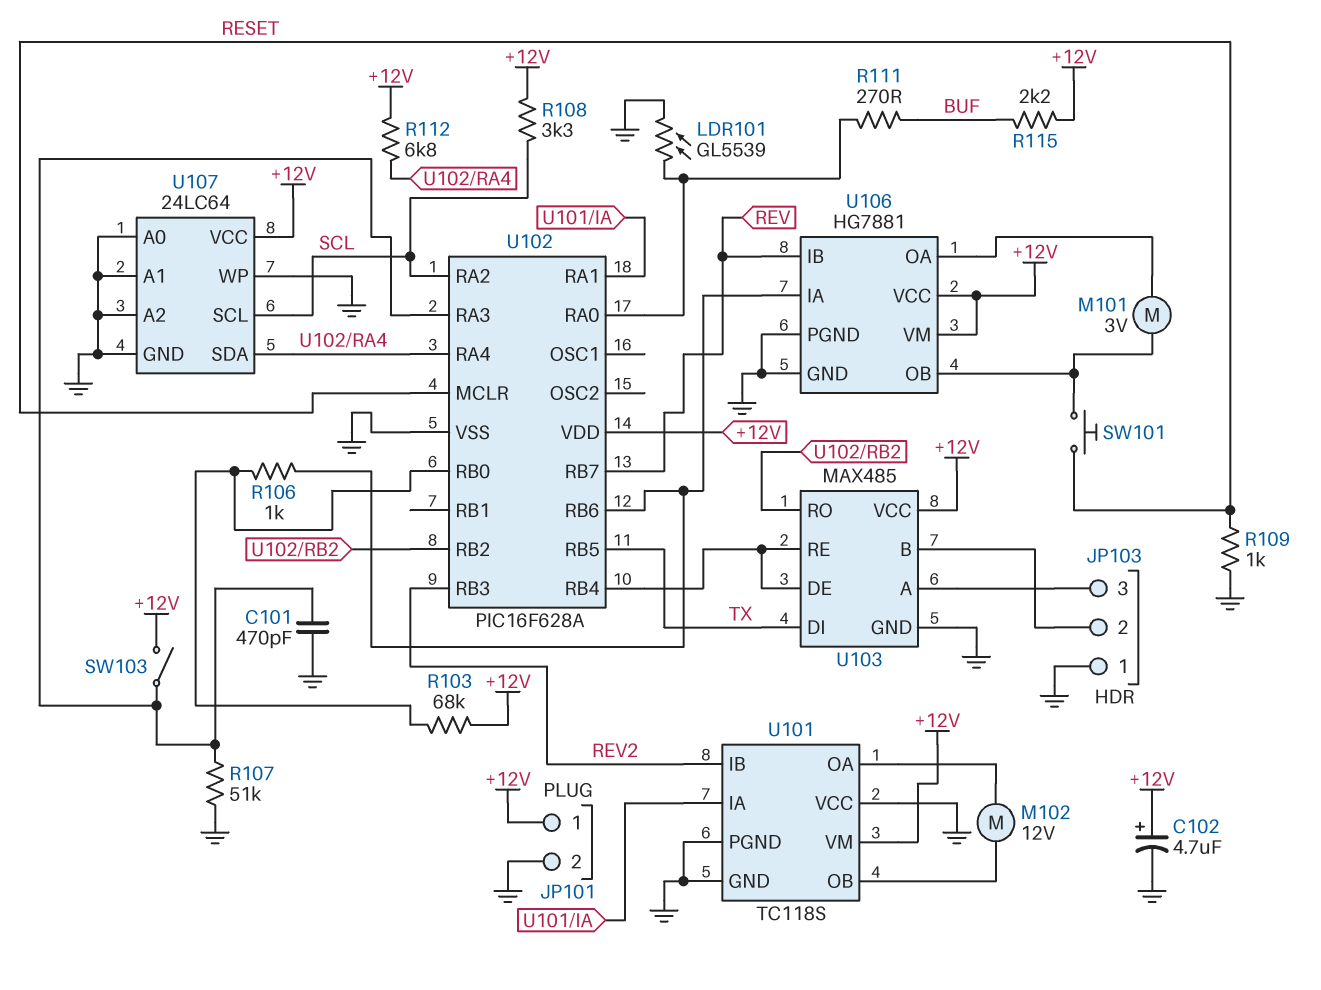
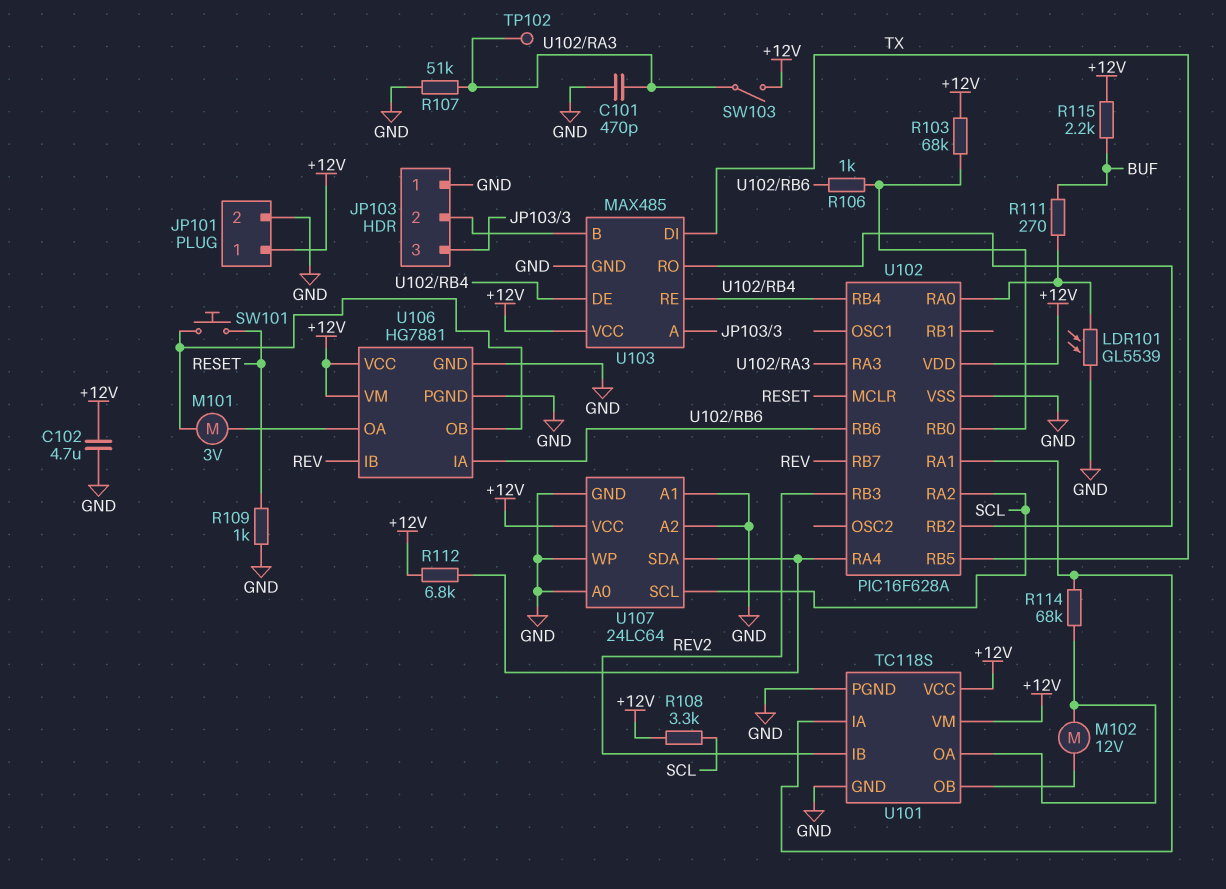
C102: 4.7uF (plus +12V, minus GND) -> 4.7uF (+12V, GND)
R114: none -> 68k (U101/IA, U101/OA)
TP102: none -> test point (U102/RA3)
U101 pin VCC: GND -> +12V

